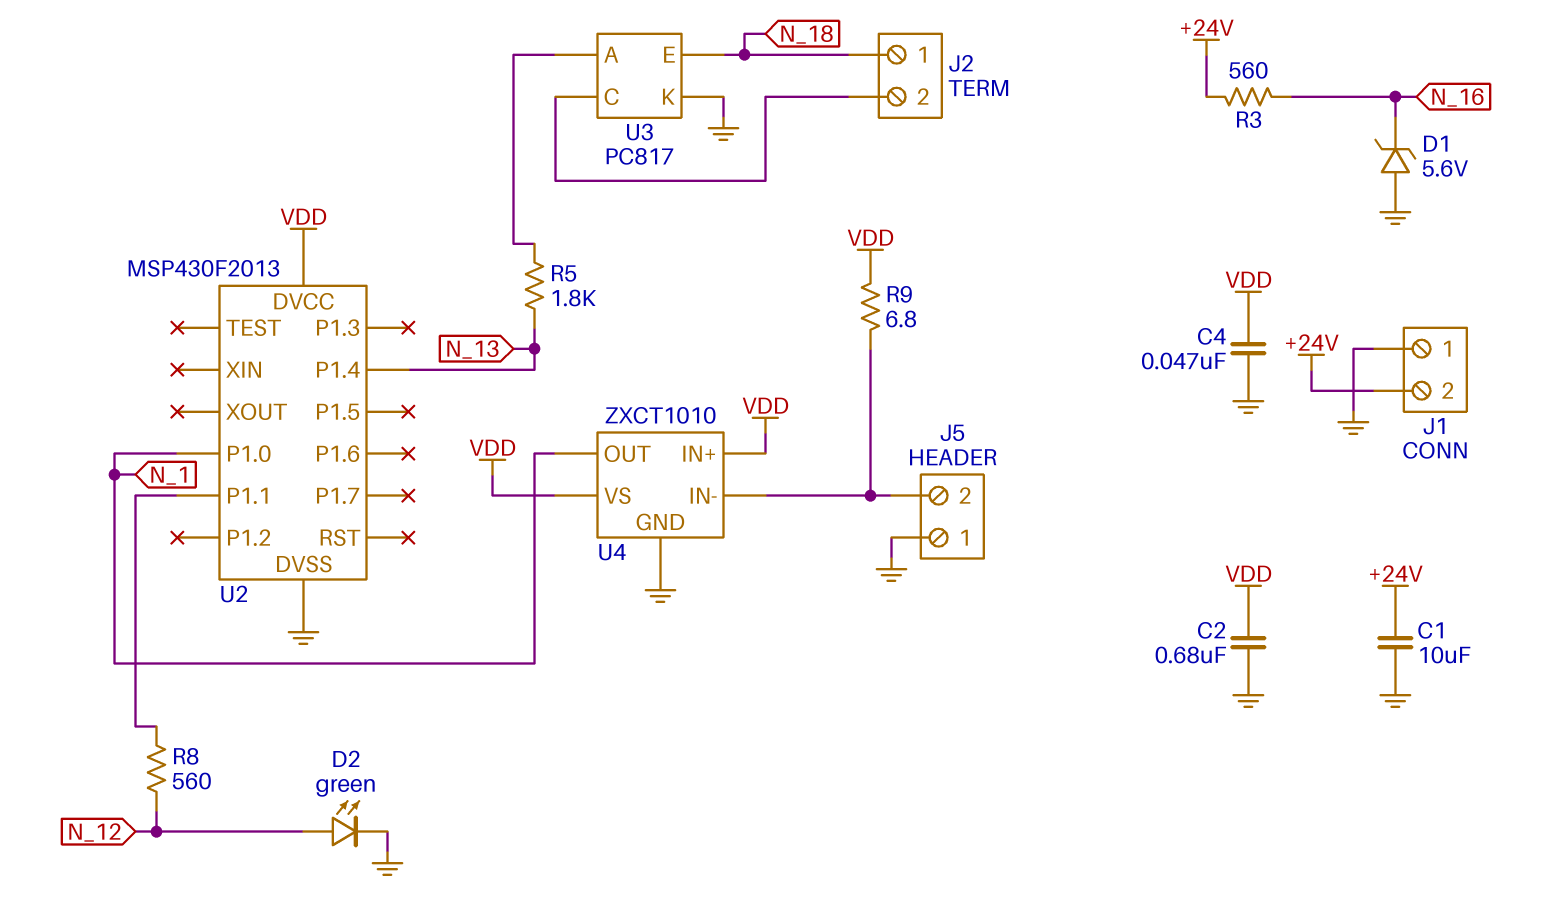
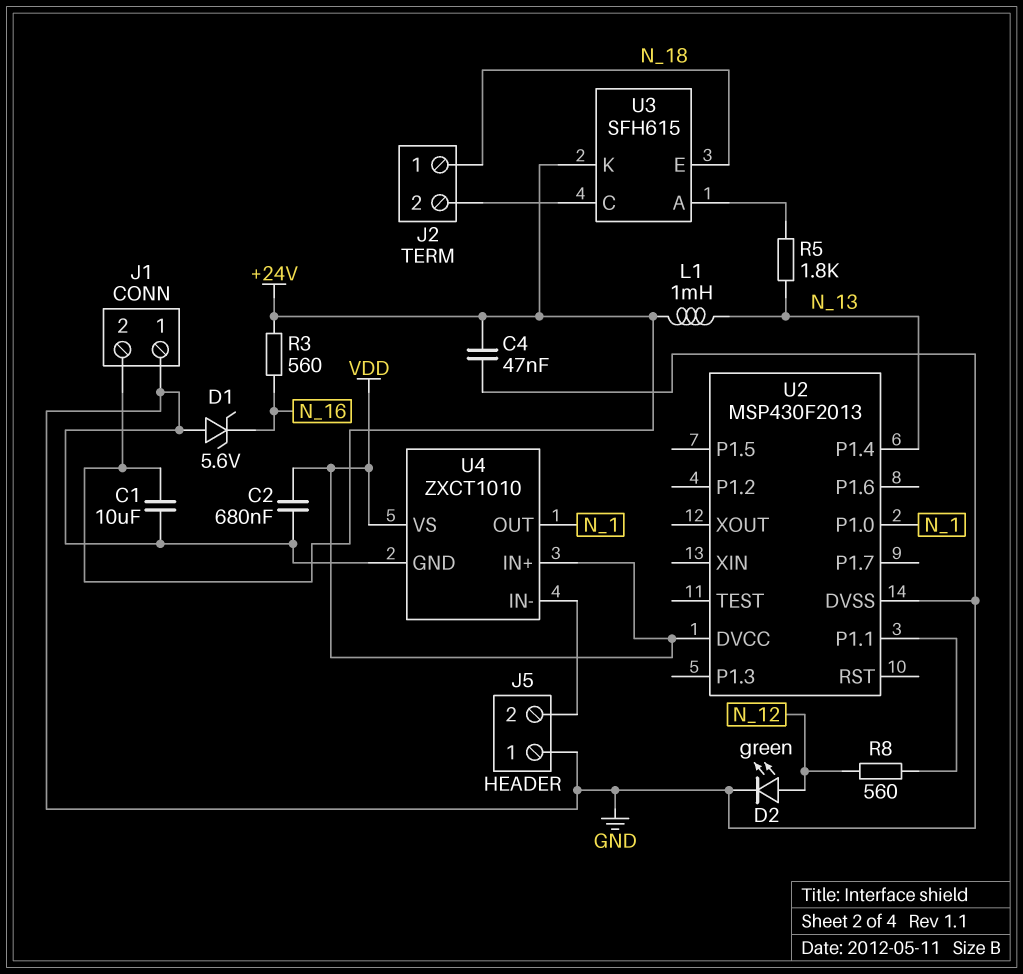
C4: 47nF (GND, VDD) -> 47nF (+24V, GND)
L1: none -> 1mH (+24V, N_13)
R9: 6.8 (J5/2, VDD) -> none
U3: PC817 -> SFH615
U3 pin K: GND -> +24V

